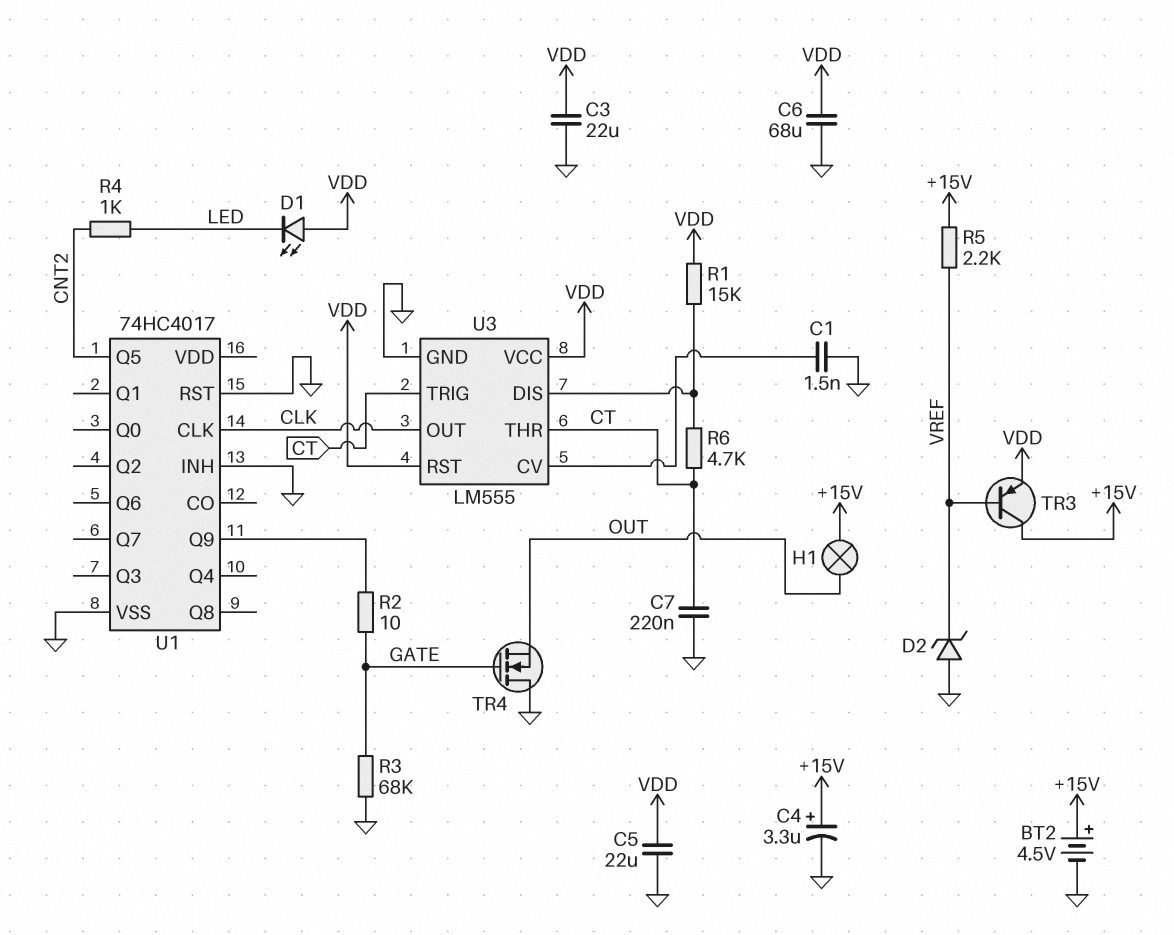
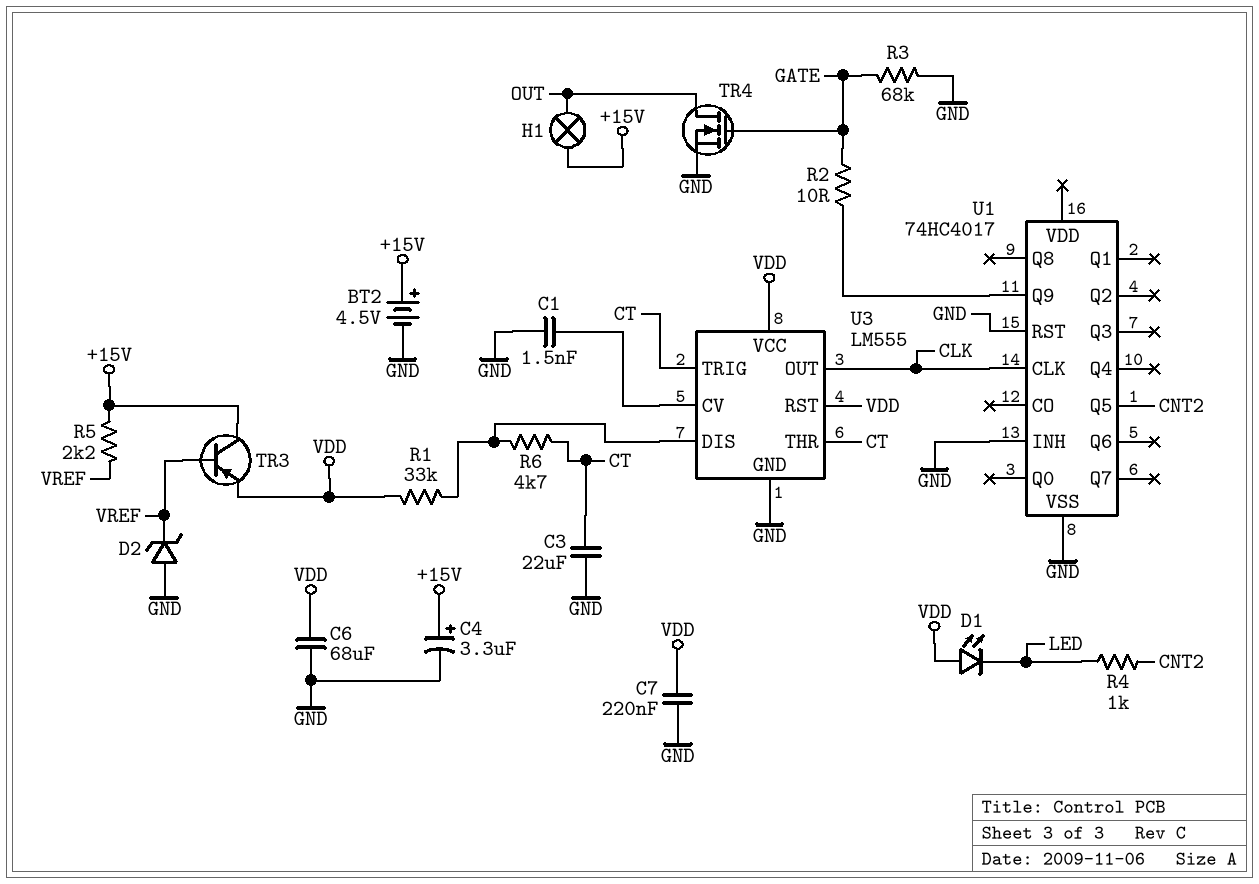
C3: 22uF (GND, VDD) -> 22uF (CT, GND)
C5: 22uF (GND, VDD) -> none
C7: 220nF (CT, GND) -> 220nF (GND, VDD)
R1: 15k (U3/DIS, VDD) -> 33k (U3/DIS, VDD)
TR4: NMOS (G GATE, D GND, S OUT) -> NMOS (G GATE, D OUT, S GND)

